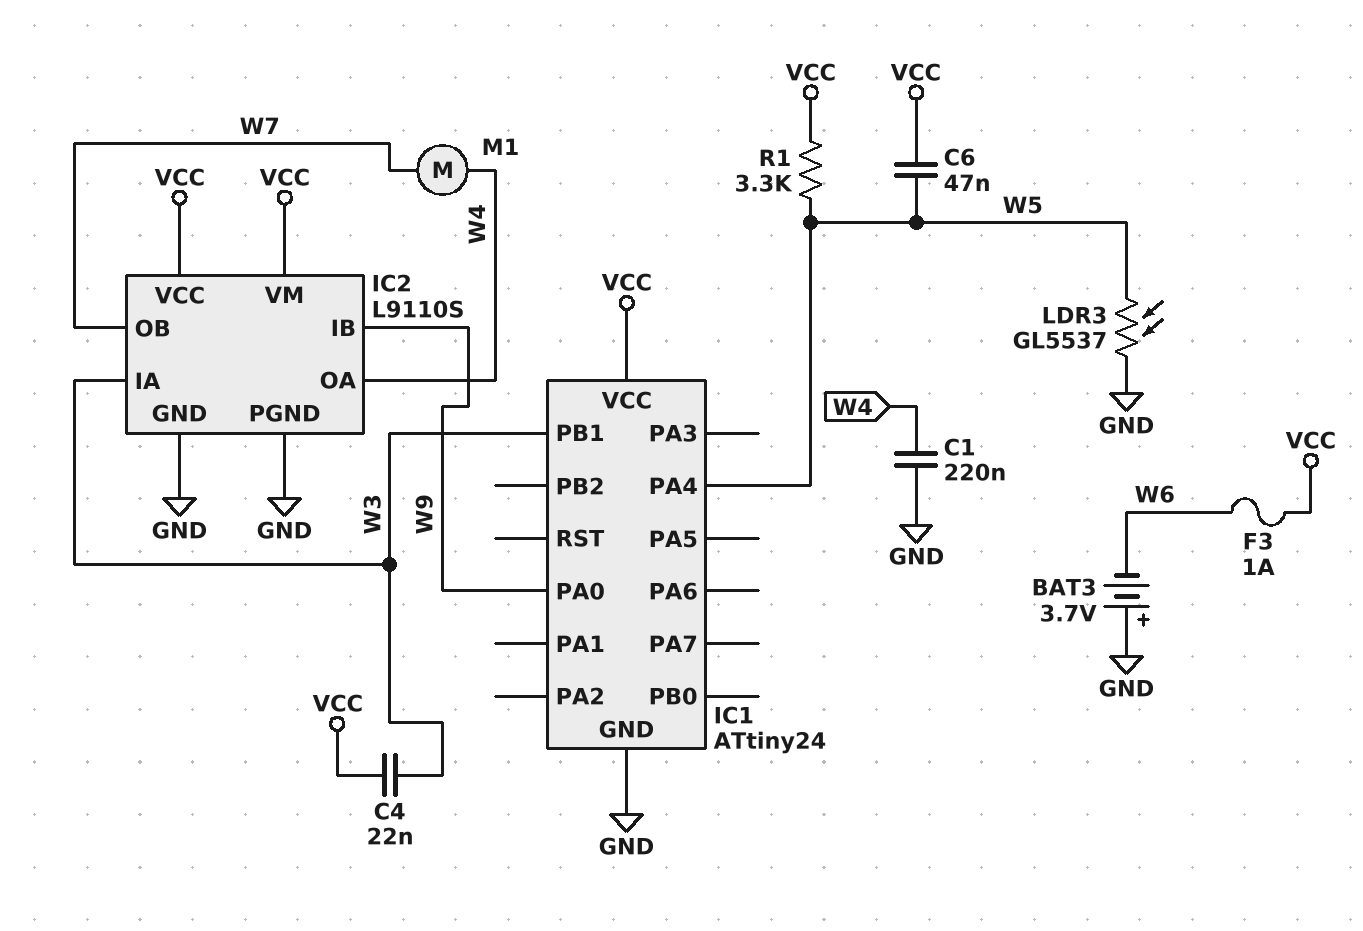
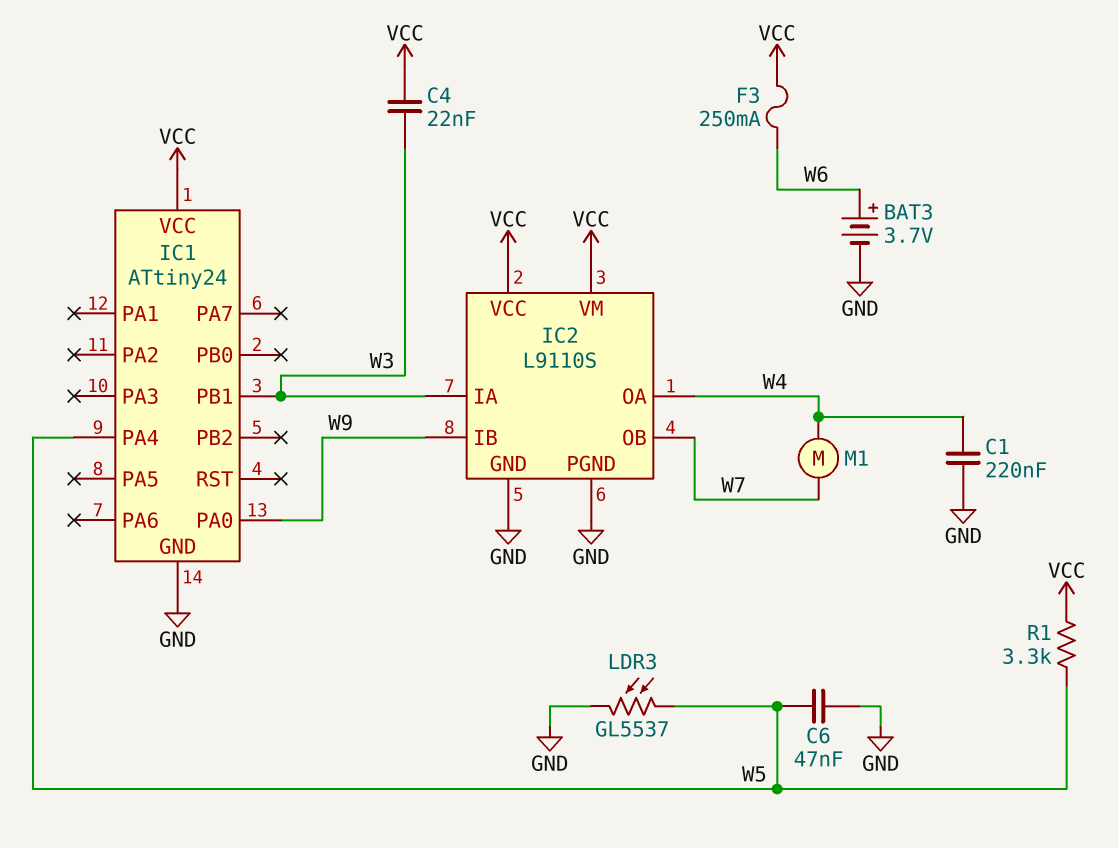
BAT3: 3.7V (plus GND, minus W6) -> 3.7V (plus W6, minus GND)
C6: 47nF (VCC, W5) -> 47nF (GND, W5)
F3: 1A (VCC, W6) -> 250mA (VCC, W6)

